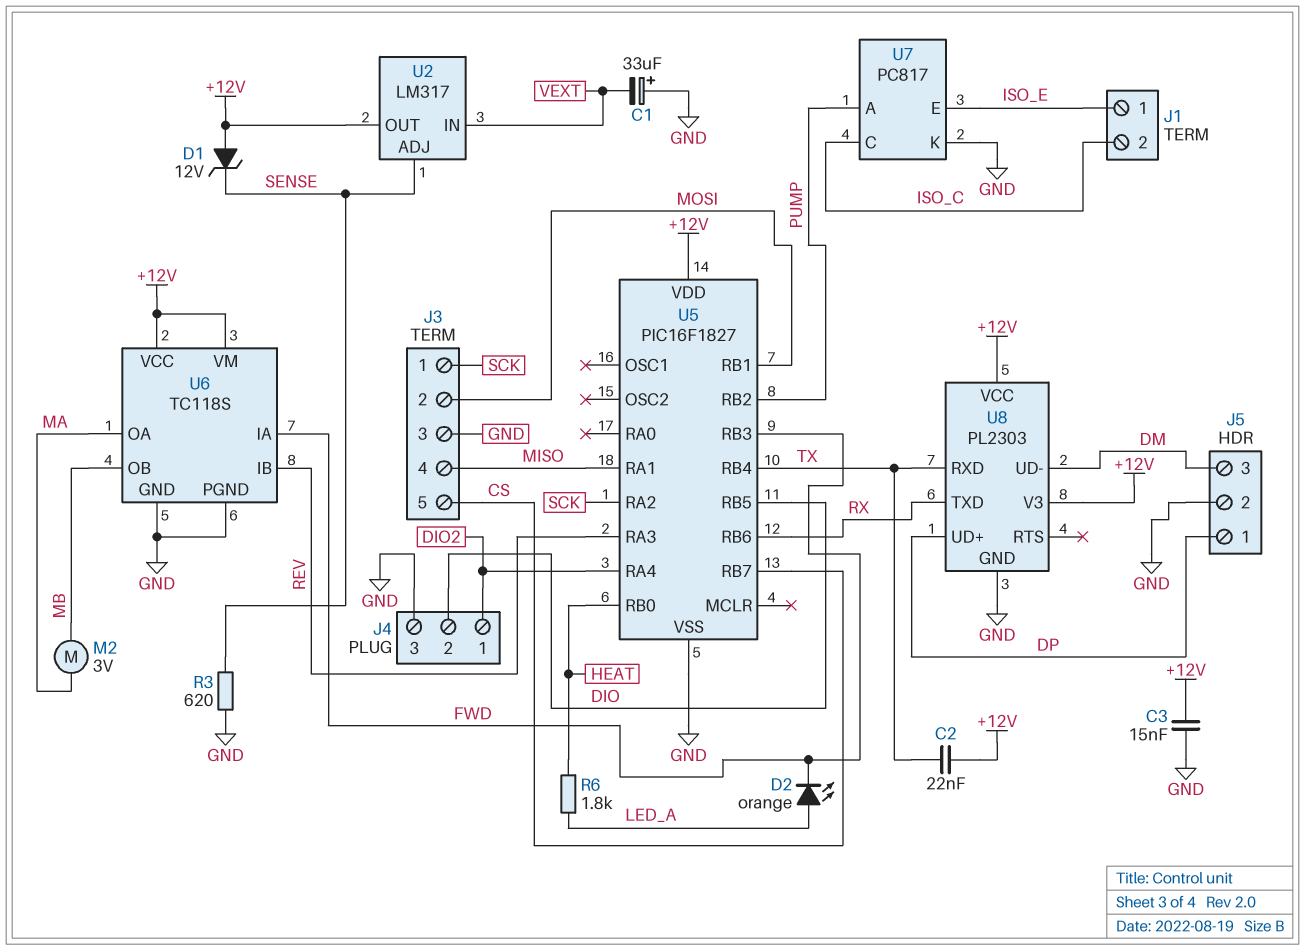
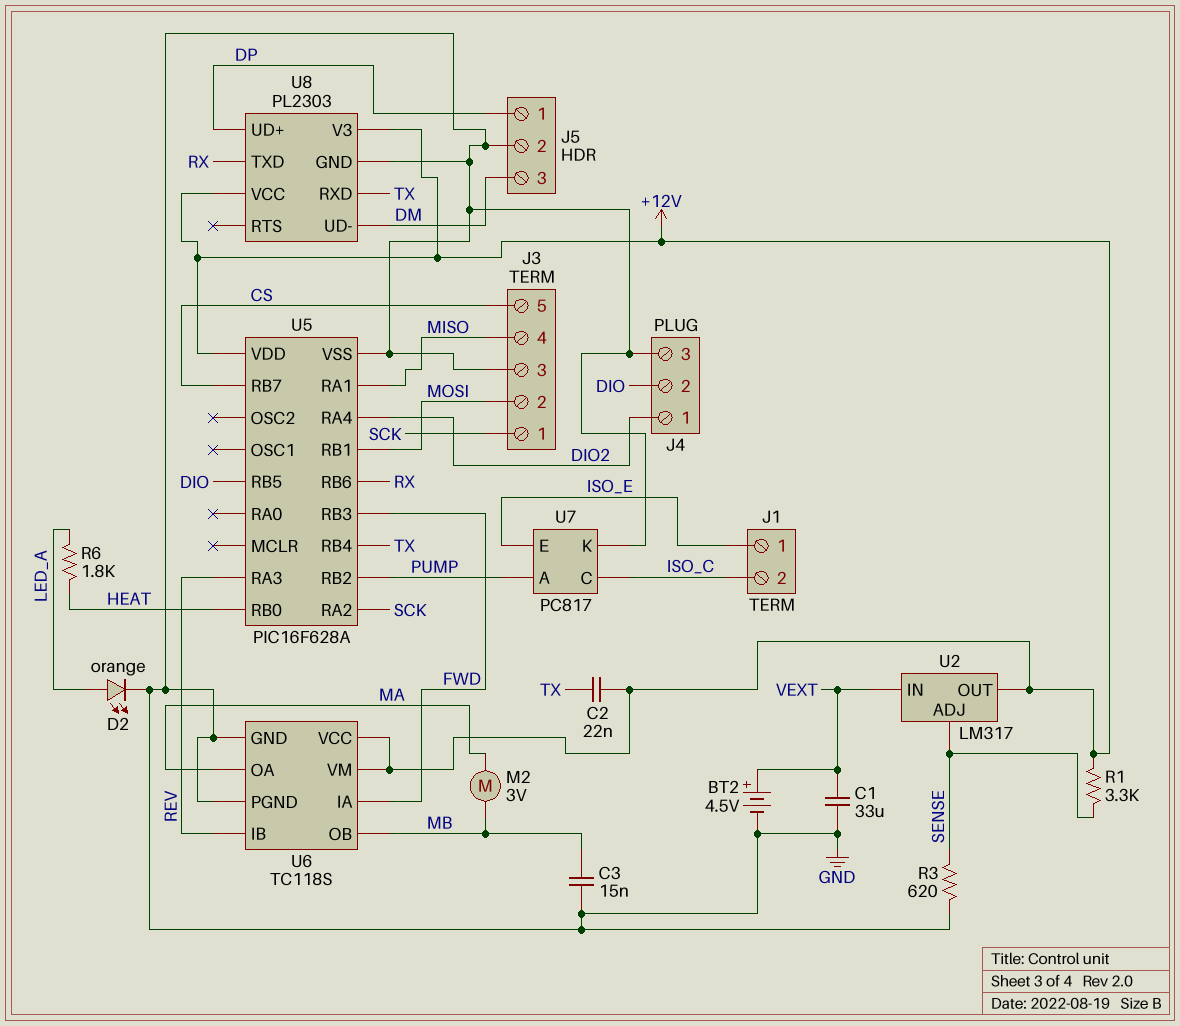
BT2: none -> 4.5V (plus VEXT, minus GND)
C1: 33uF (plus GND, minus VEXT) -> 33uF (GND, VEXT)
C3: 15nF (+12V, GND) -> 15nF (GND, MB)
D1: zener 12V (A +12V, K SENSE) -> none
D2: LED orange (A LED_A, K FWD) -> LED orange (A LED_A, K GND)
R1: none -> 3.3k (+12V, SENSE)
U5: PIC16F1827 -> PIC16F628A

